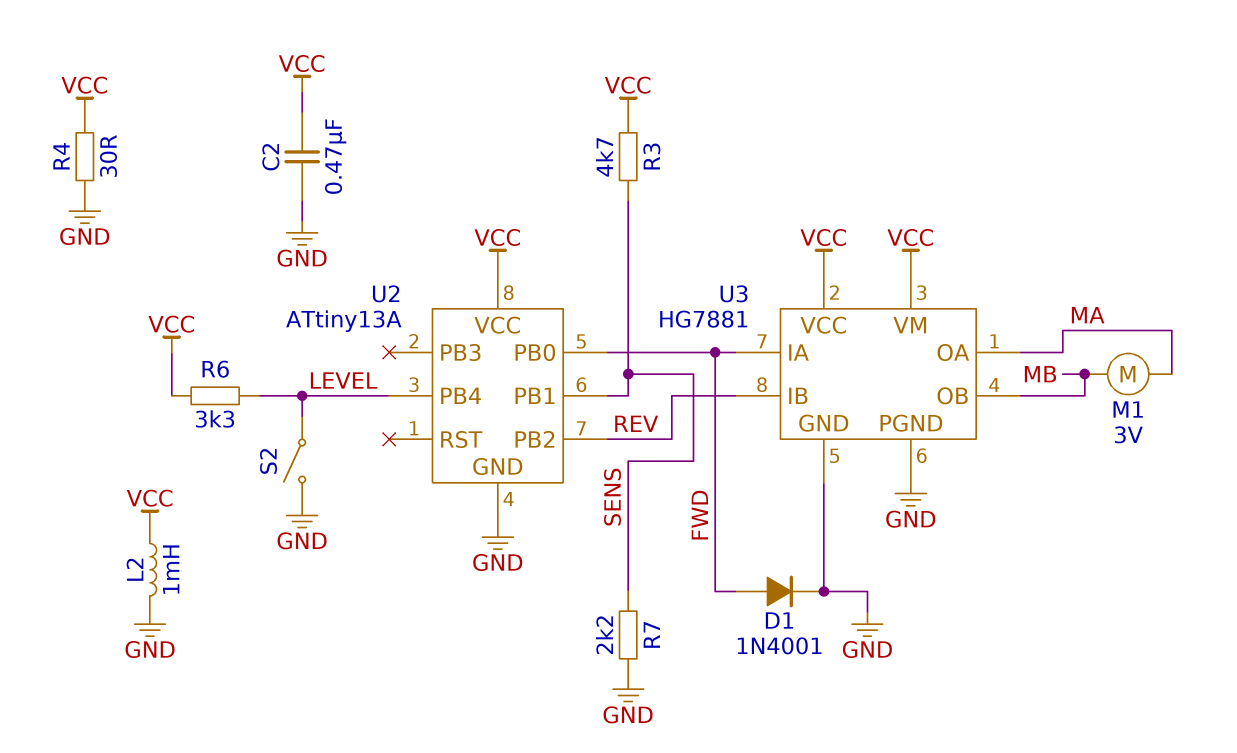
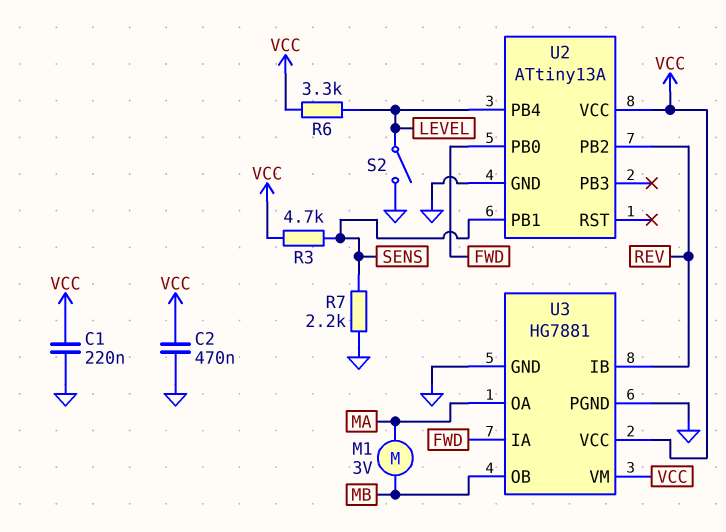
C1: none -> 220nF (GND, VCC)
D1: diode 1N4001 (A FWD, K GND) -> none
L2: 1mH (GND, VCC) -> none
R4: 30 (GND, VCC) -> none

